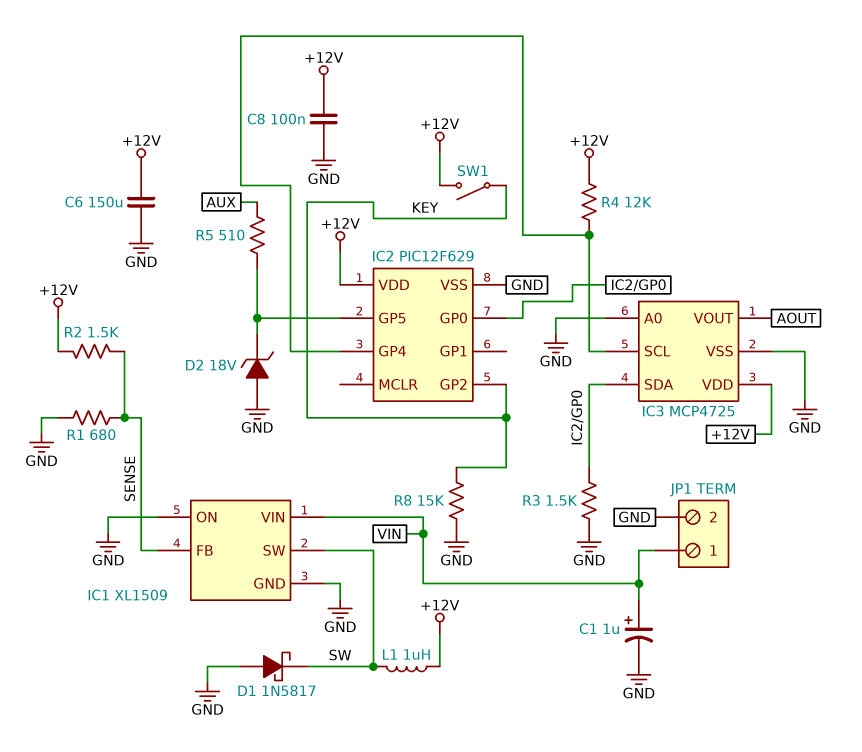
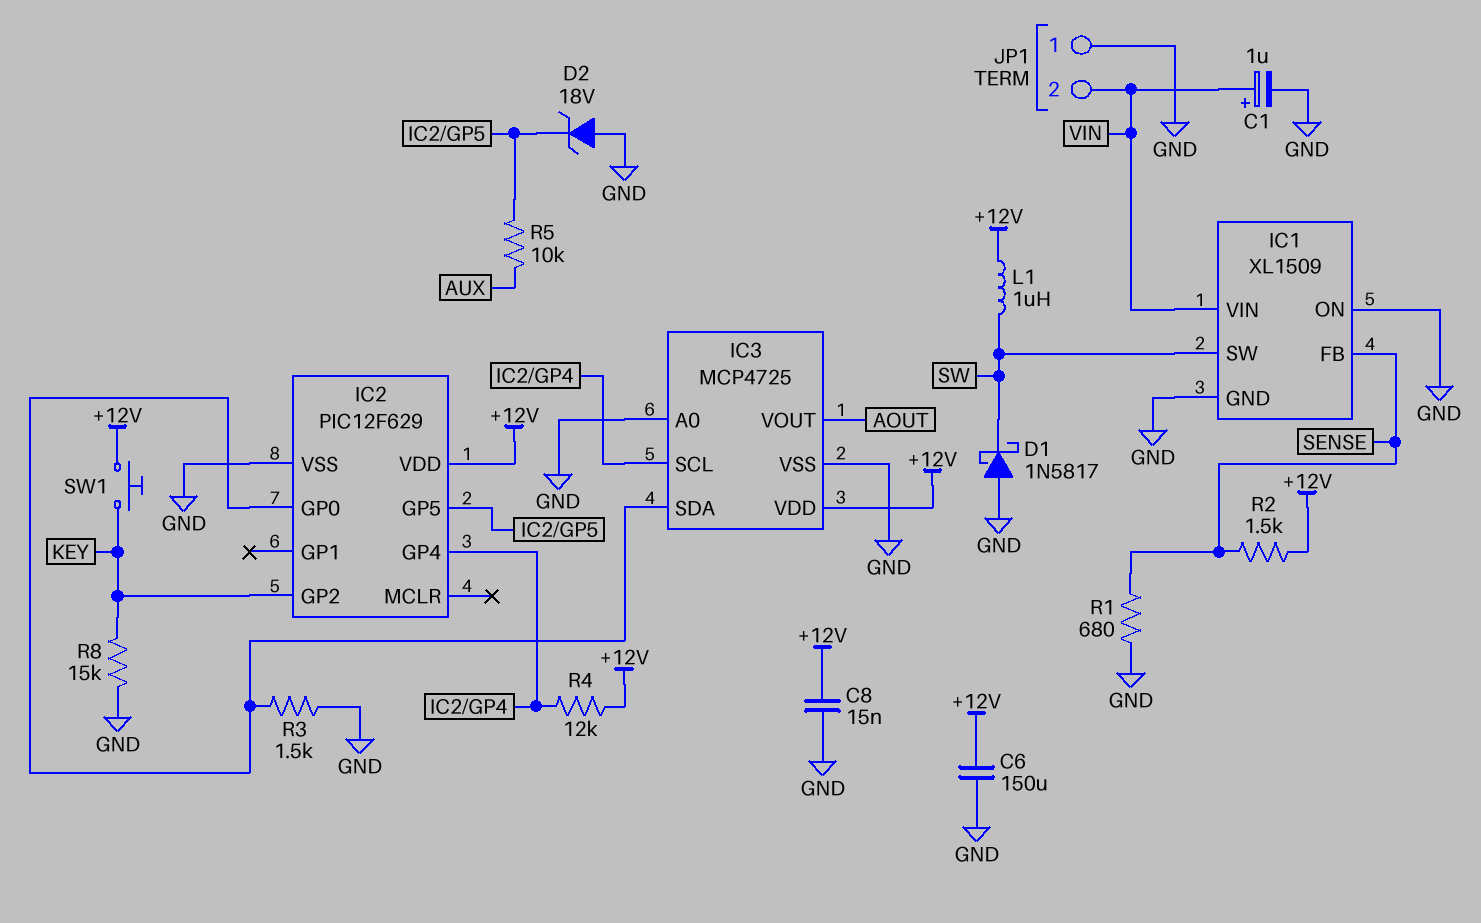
C8: 100nF (+12V, GND) -> 15nF (+12V, GND)
JP1 pin 1: VIN -> GND
JP1 pin 2: GND -> VIN
R5: 510 (AUX, IC2/GP5) -> 10k (AUX, IC2/GP5)
SW1: switch (+12V, KEY) -> button (+12V, KEY)

